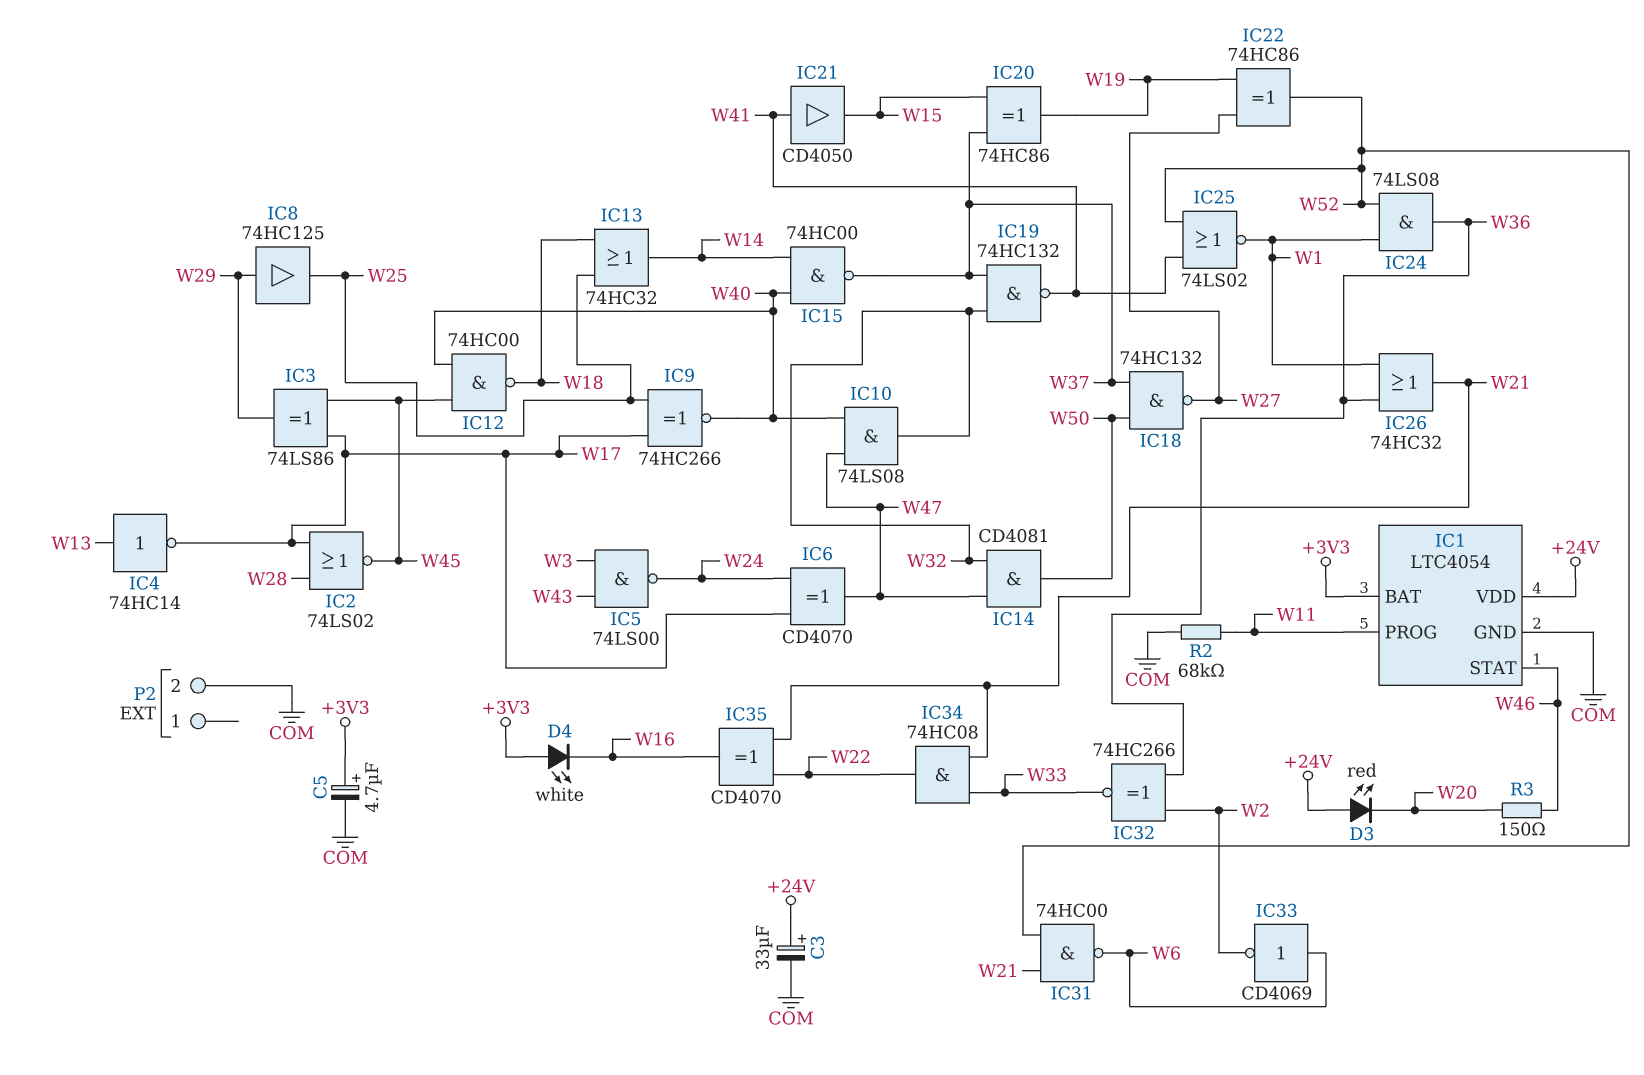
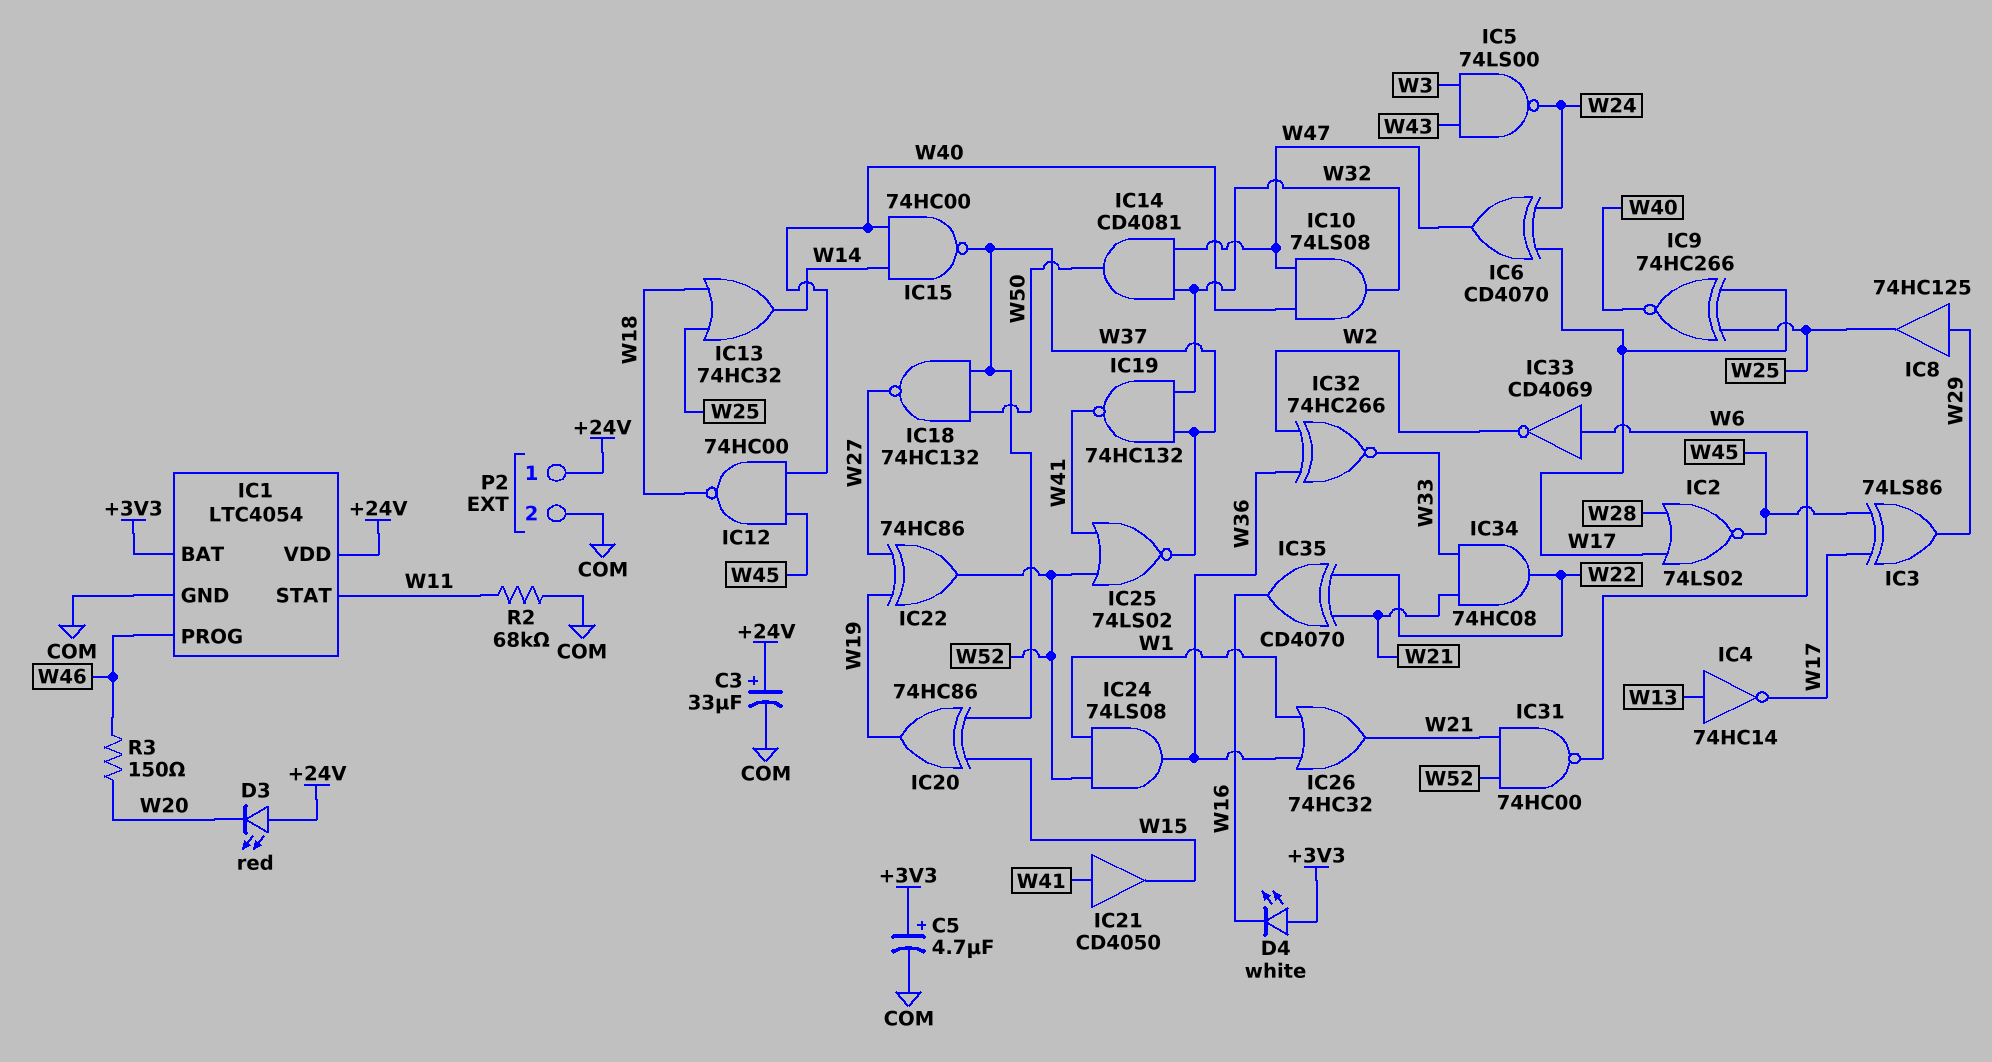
IC1 pin PROG: W11 -> W46
IC1 pin STAT: W46 -> W11
IC25: NOR 74LS02 (in W41, in W52, out W1) -> NOR 74LS02 (in W41, in W52, out W37)
P2 pin 1: none -> +24V

